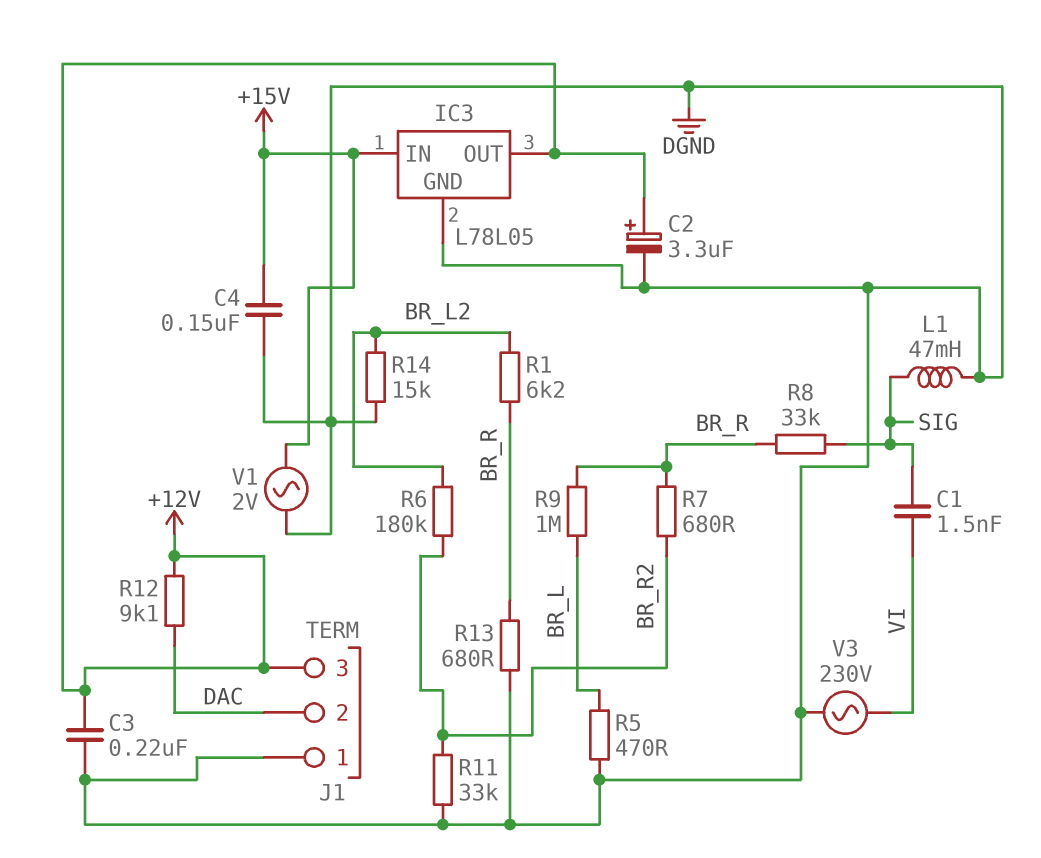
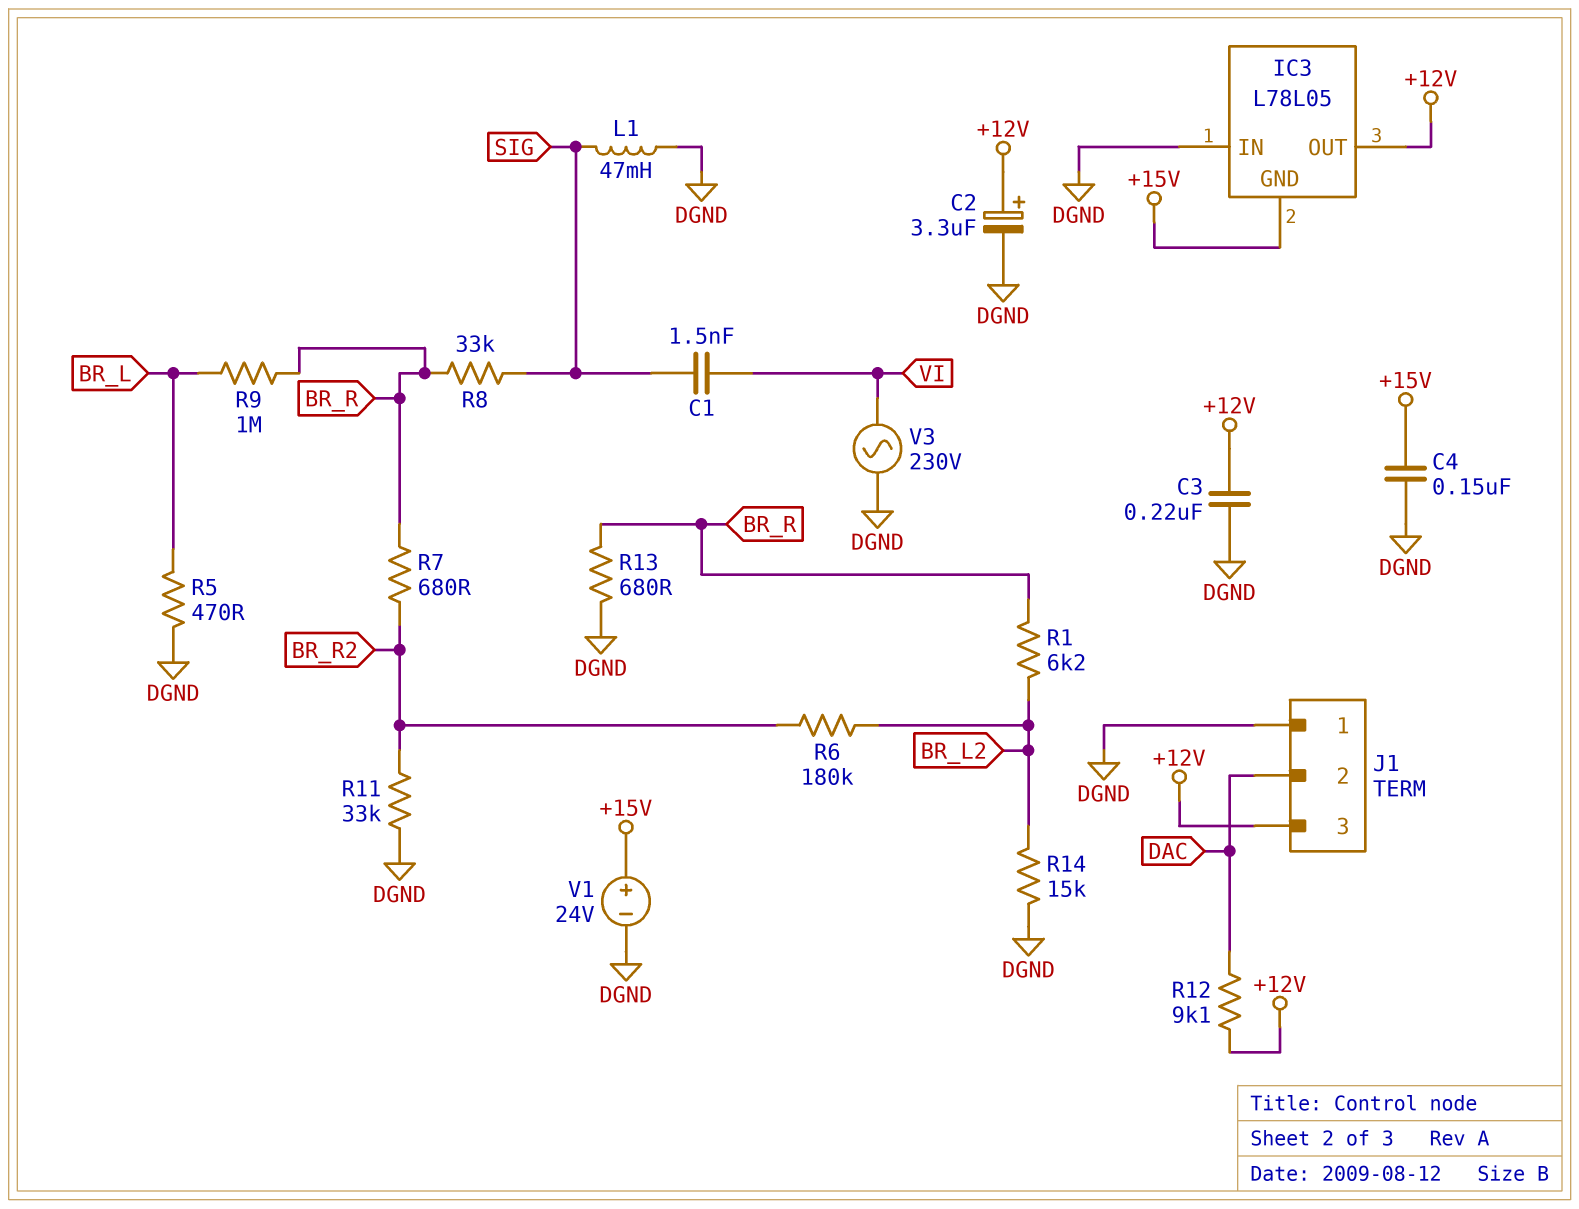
IC3 pin GND: DGND -> +15V
IC3 pin IN: +15V -> DGND
V1: AC 2V (+15V, DGND) -> 24V (plus +15V, minus DGND)

